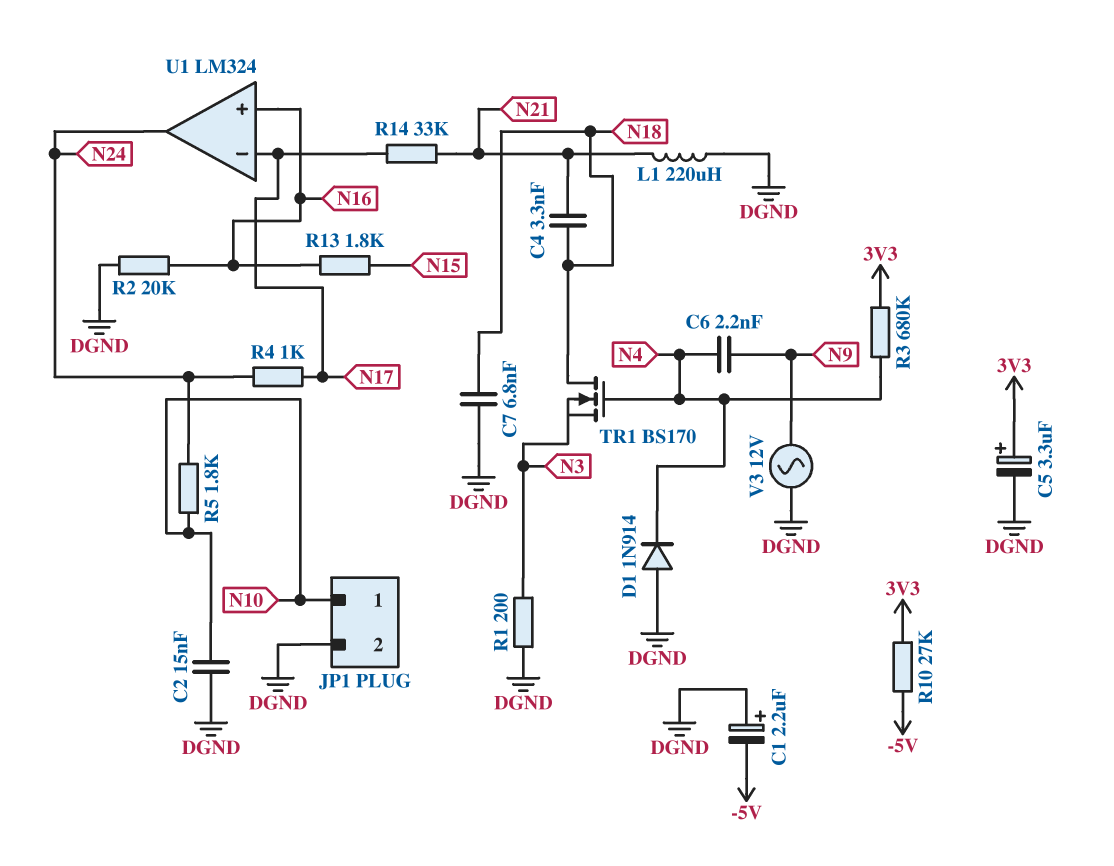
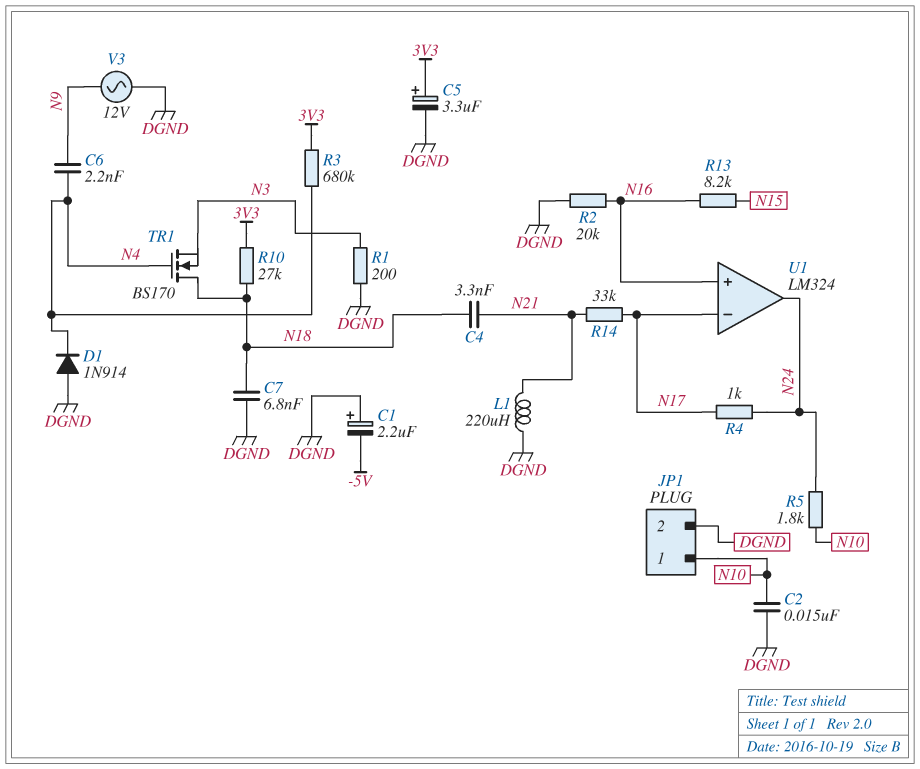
R10: 27k (-5V, 3V3) -> 27k (3V3, N18)
R13: 1.8k (N15, N16) -> 8.2k (N15, N16)

